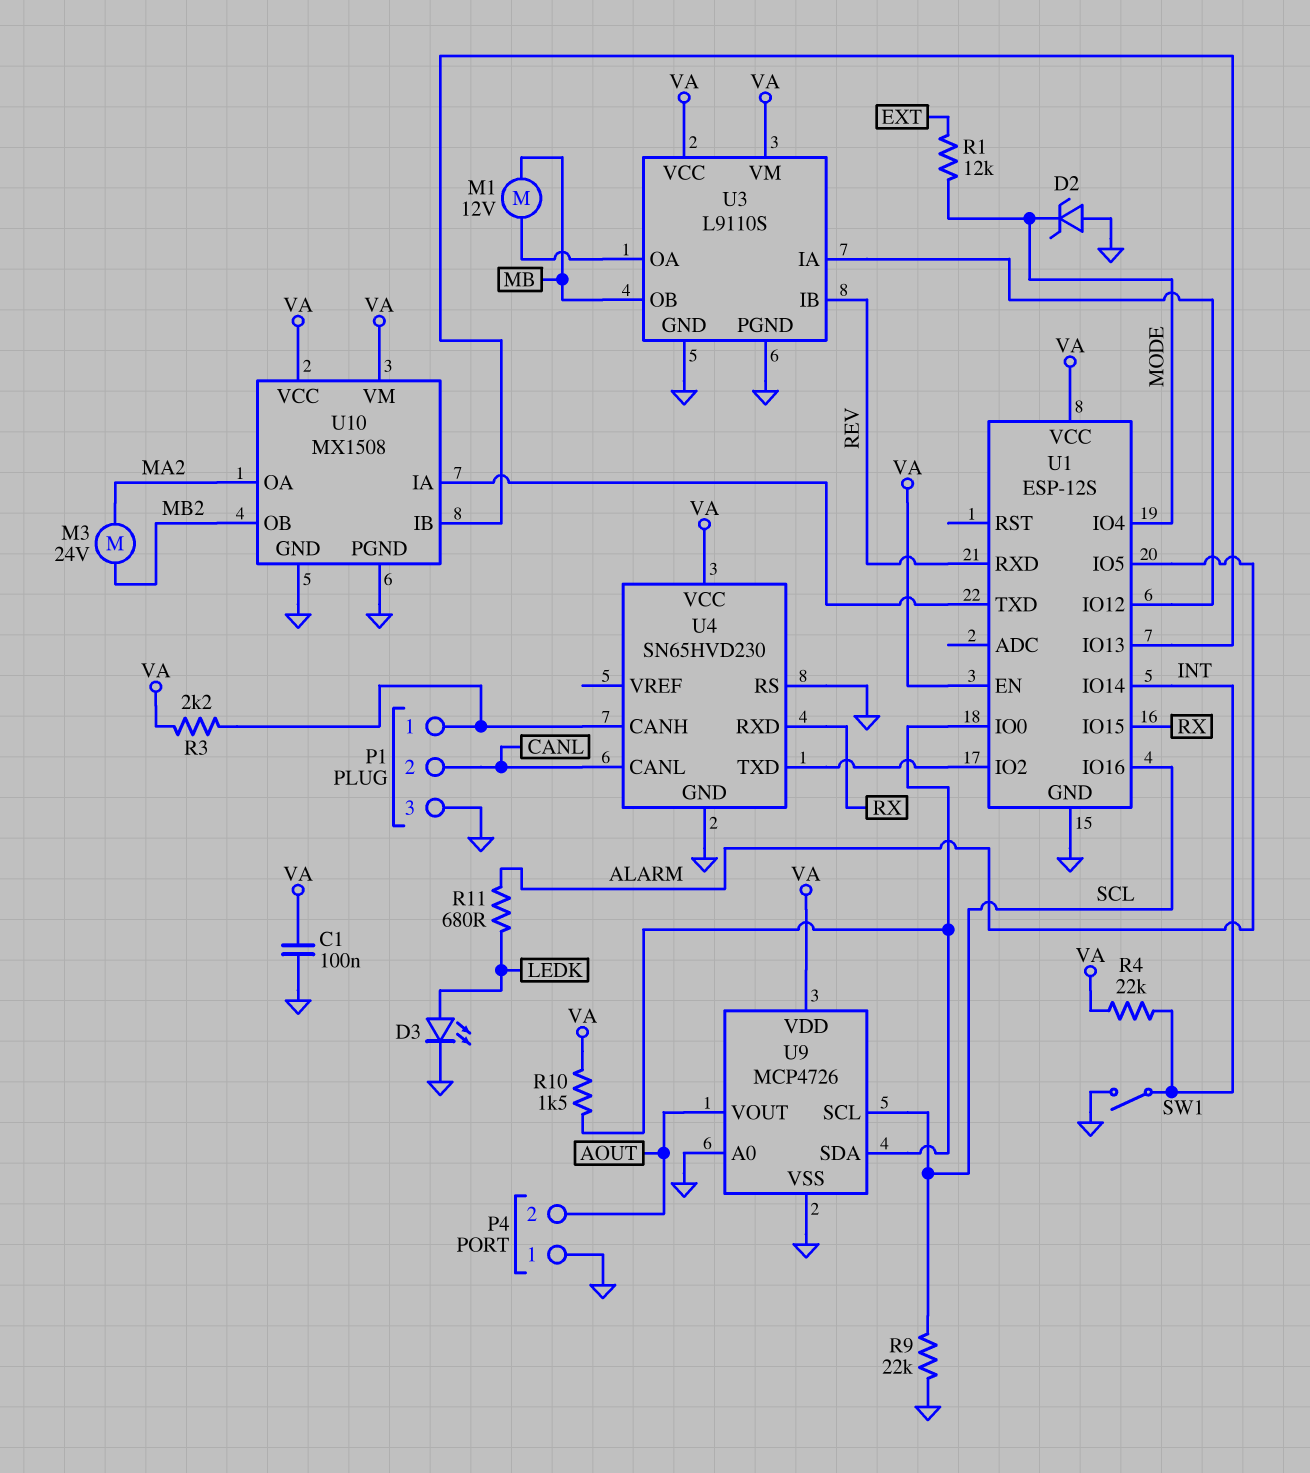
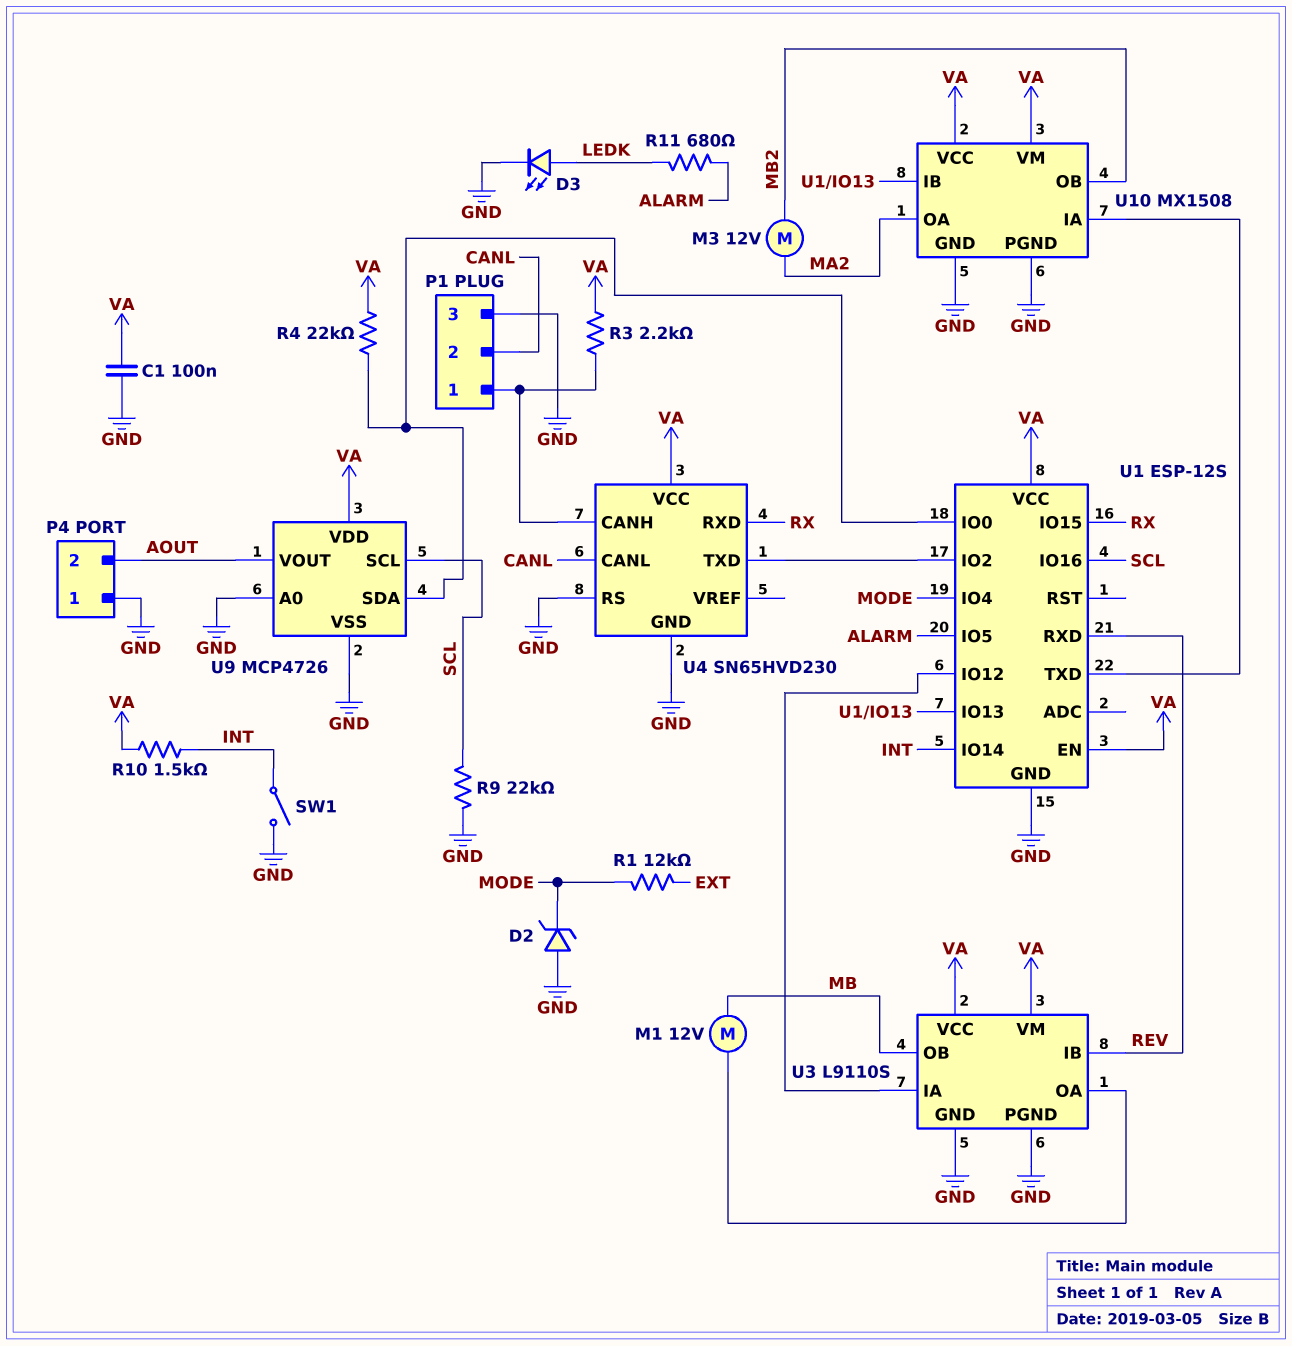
M3: motor 24V (MA2, MB2) -> motor 12V (MA2, MB2)
R4: 22k (INT, VA) -> 22k (U1/IO0, VA)
R10: 1.5k (U1/IO0, VA) -> 1.5k (INT, VA)

